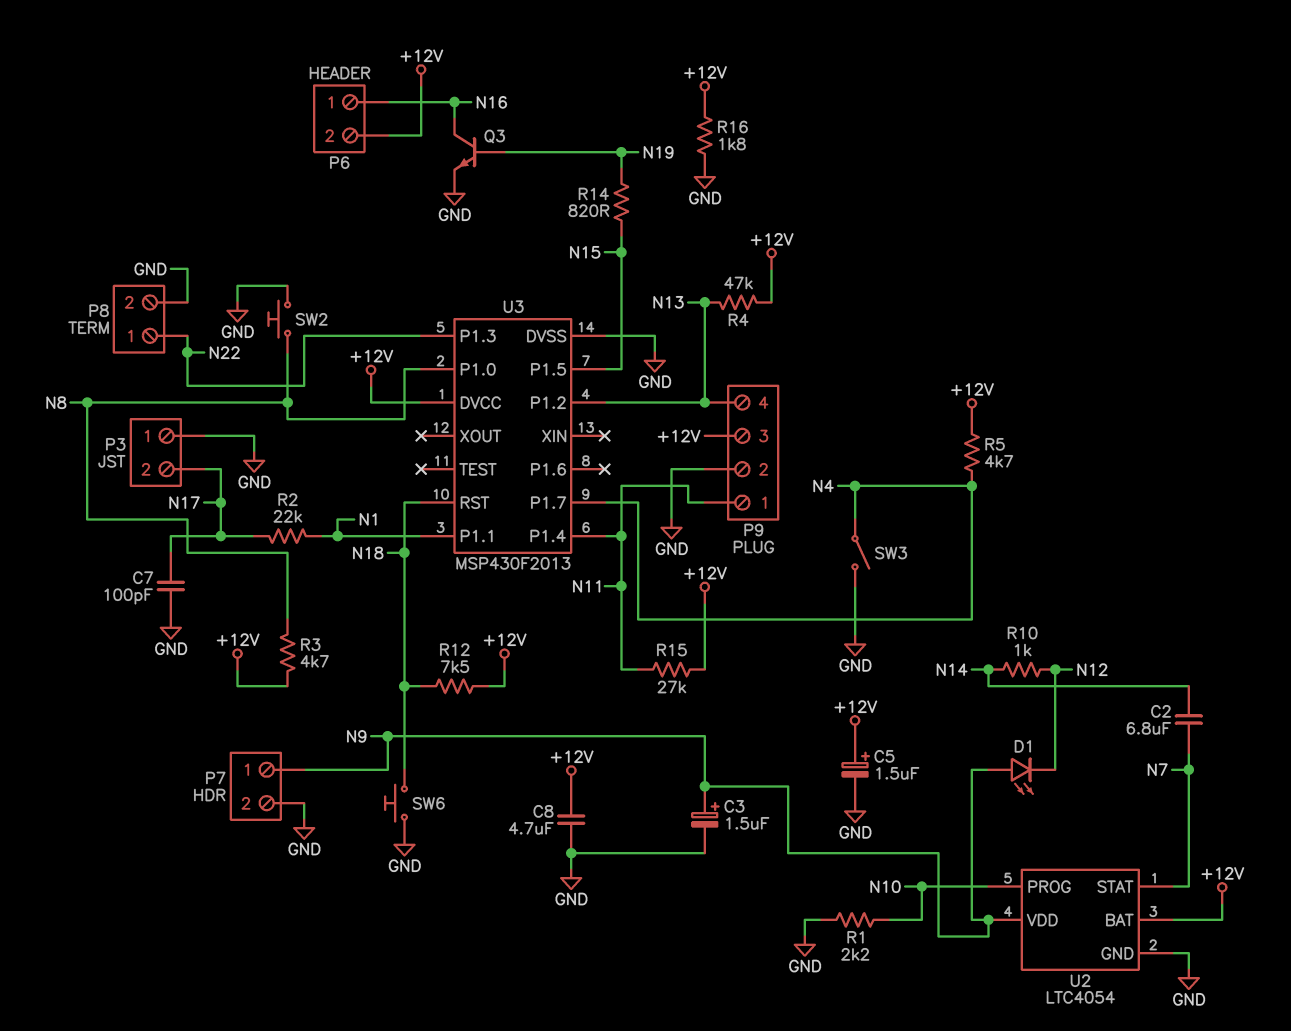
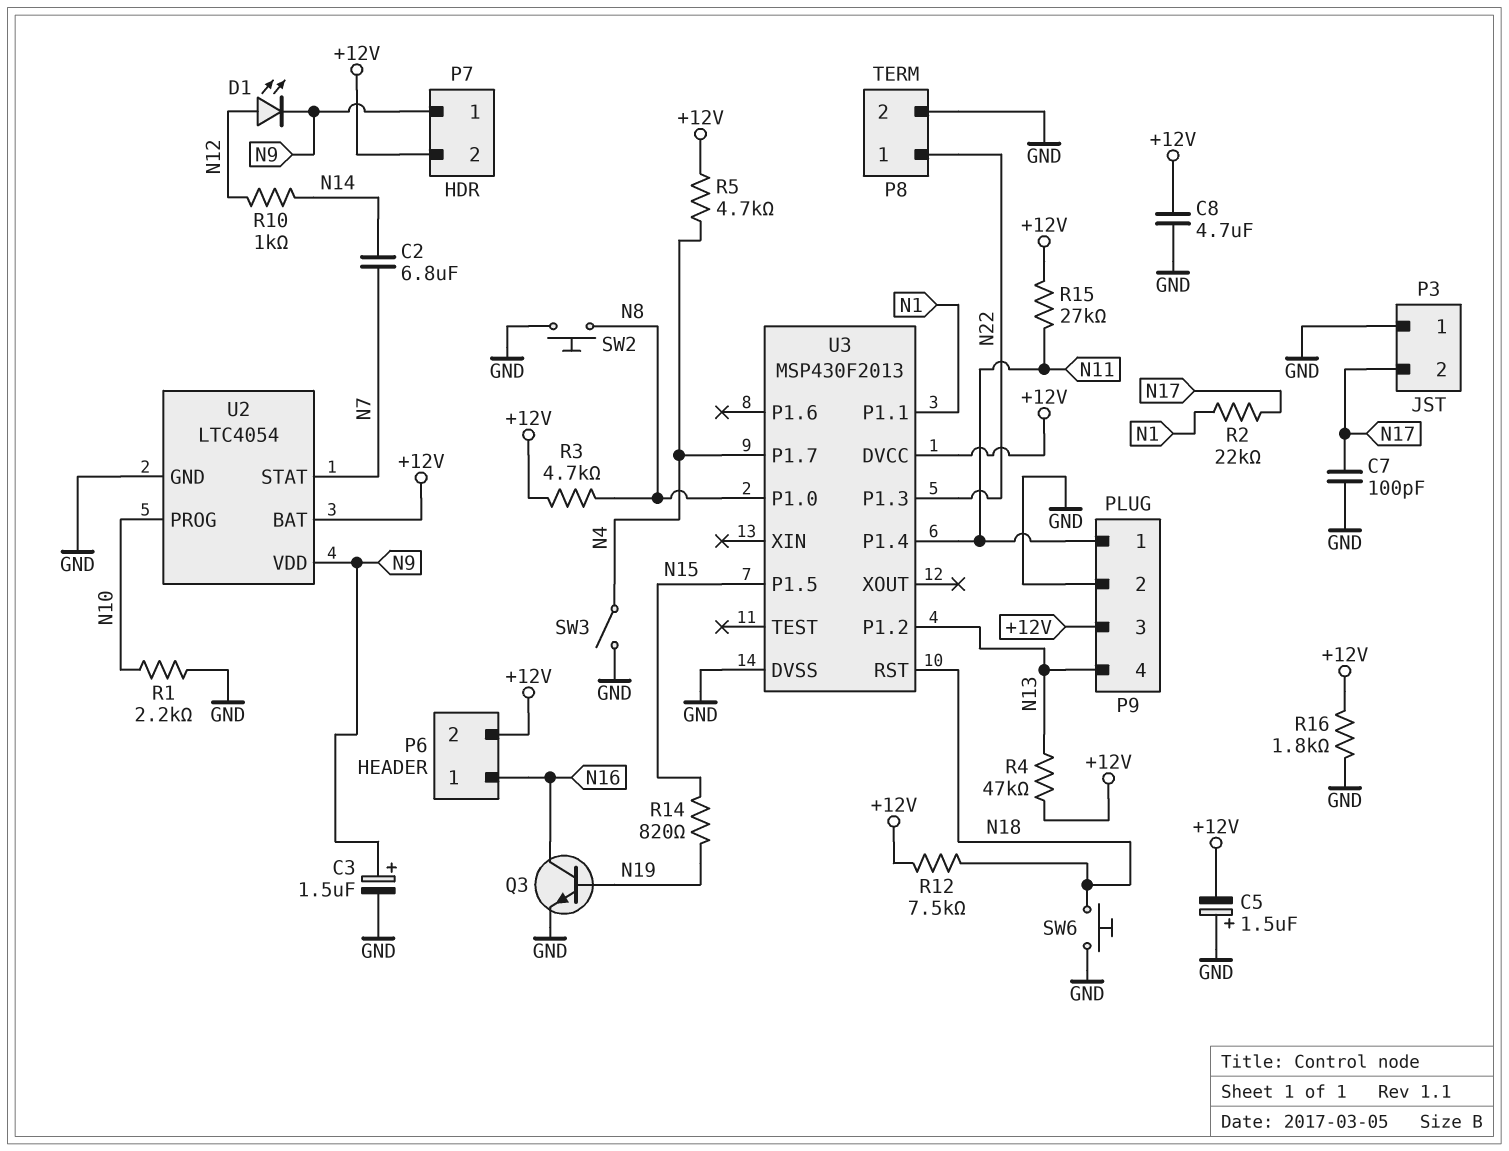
C5: 1.5uF (plus +12V, minus GND) -> 1.5uF (plus GND, minus +12V)
D1: LED (A N9, K N12) -> LED (A N12, K N9)
P7 pin 2: GND -> +12V

